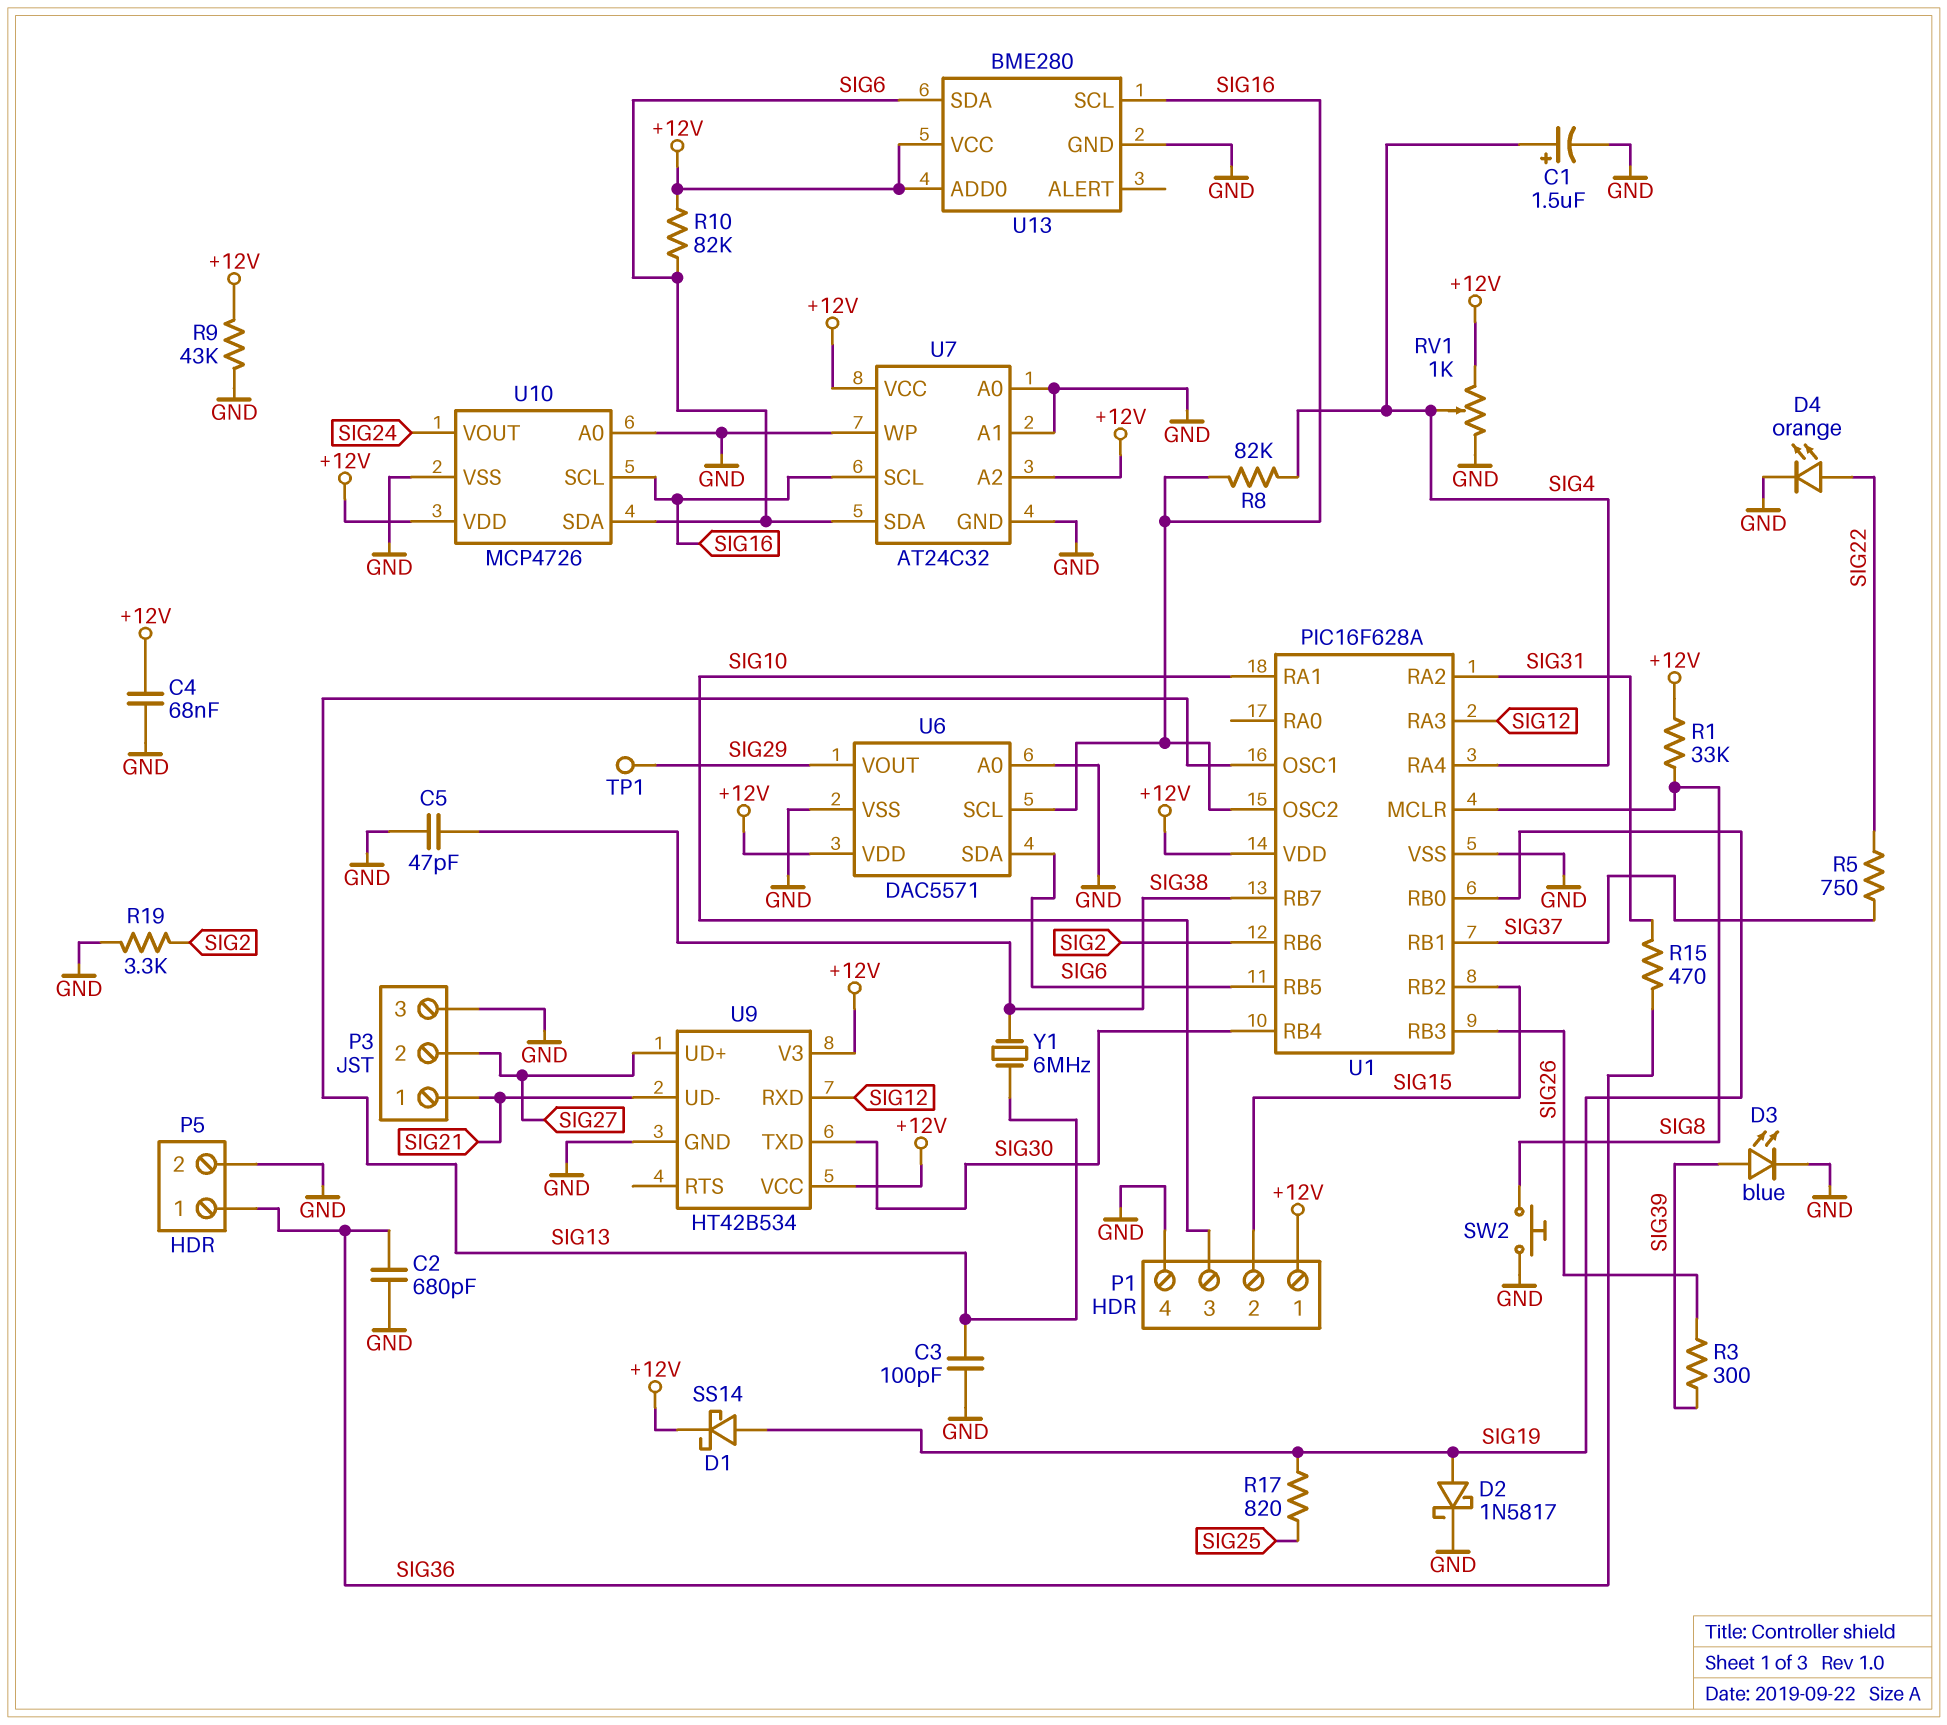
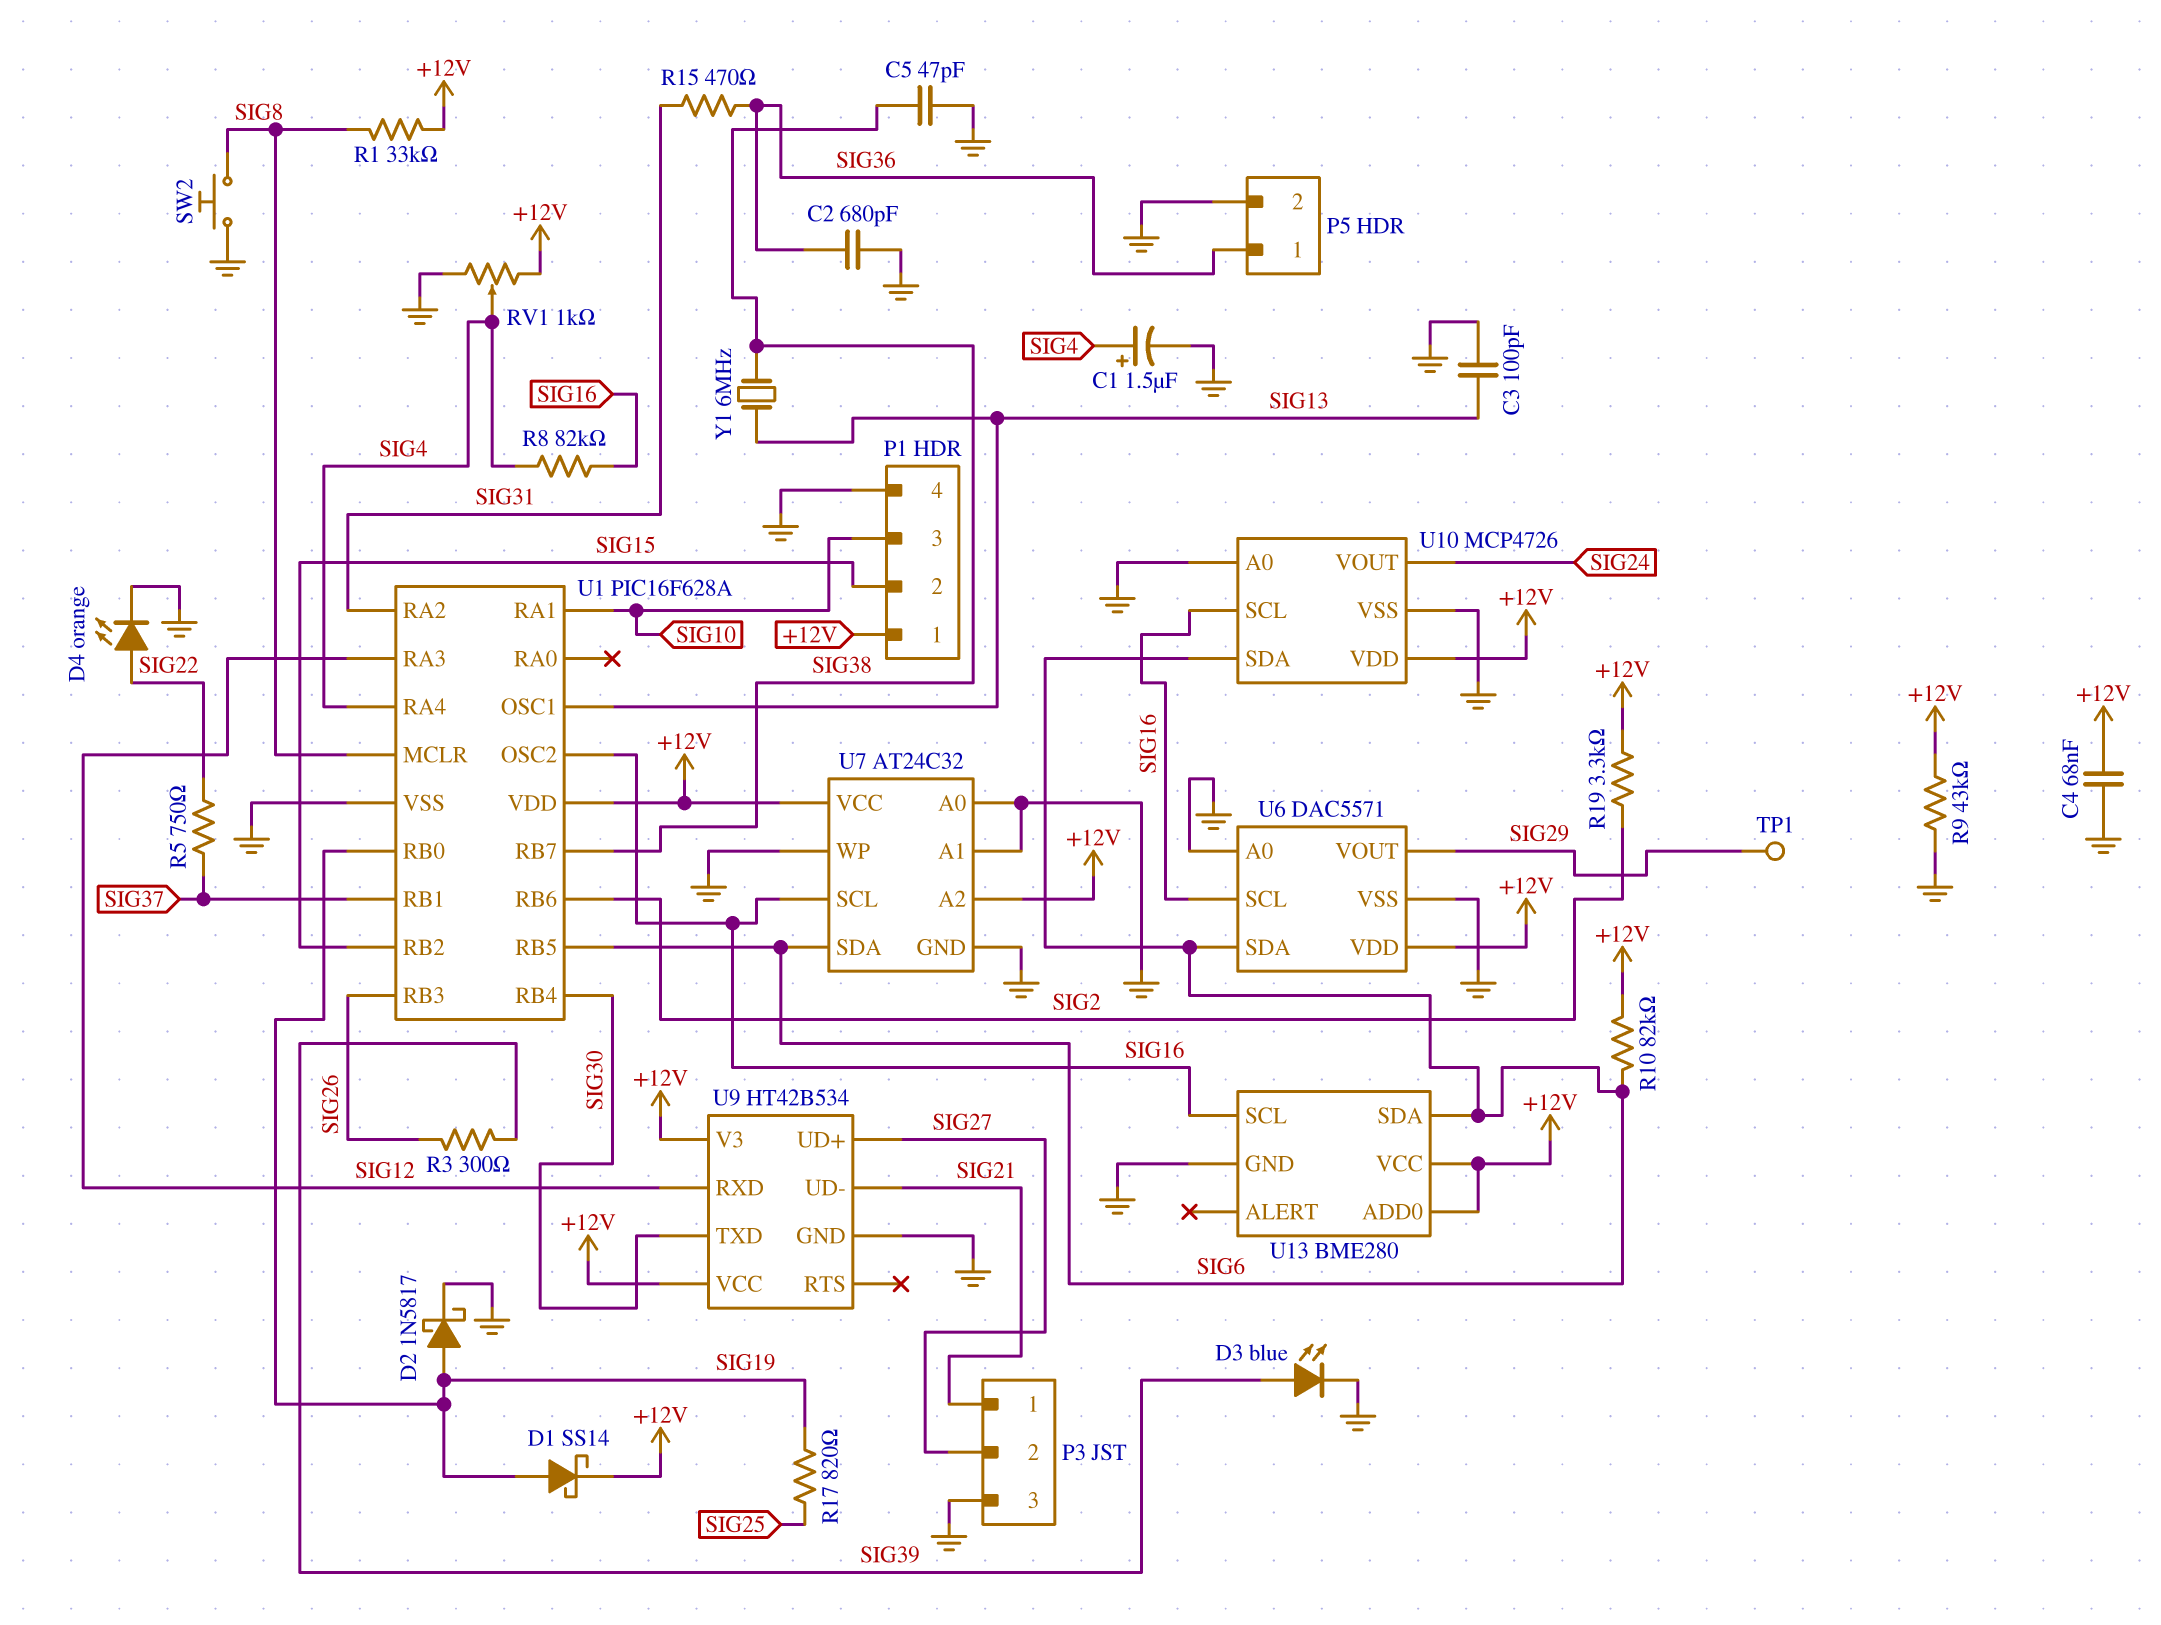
R19: 3.3k (GND, SIG2) -> 3.3k (+12V, SIG2)

